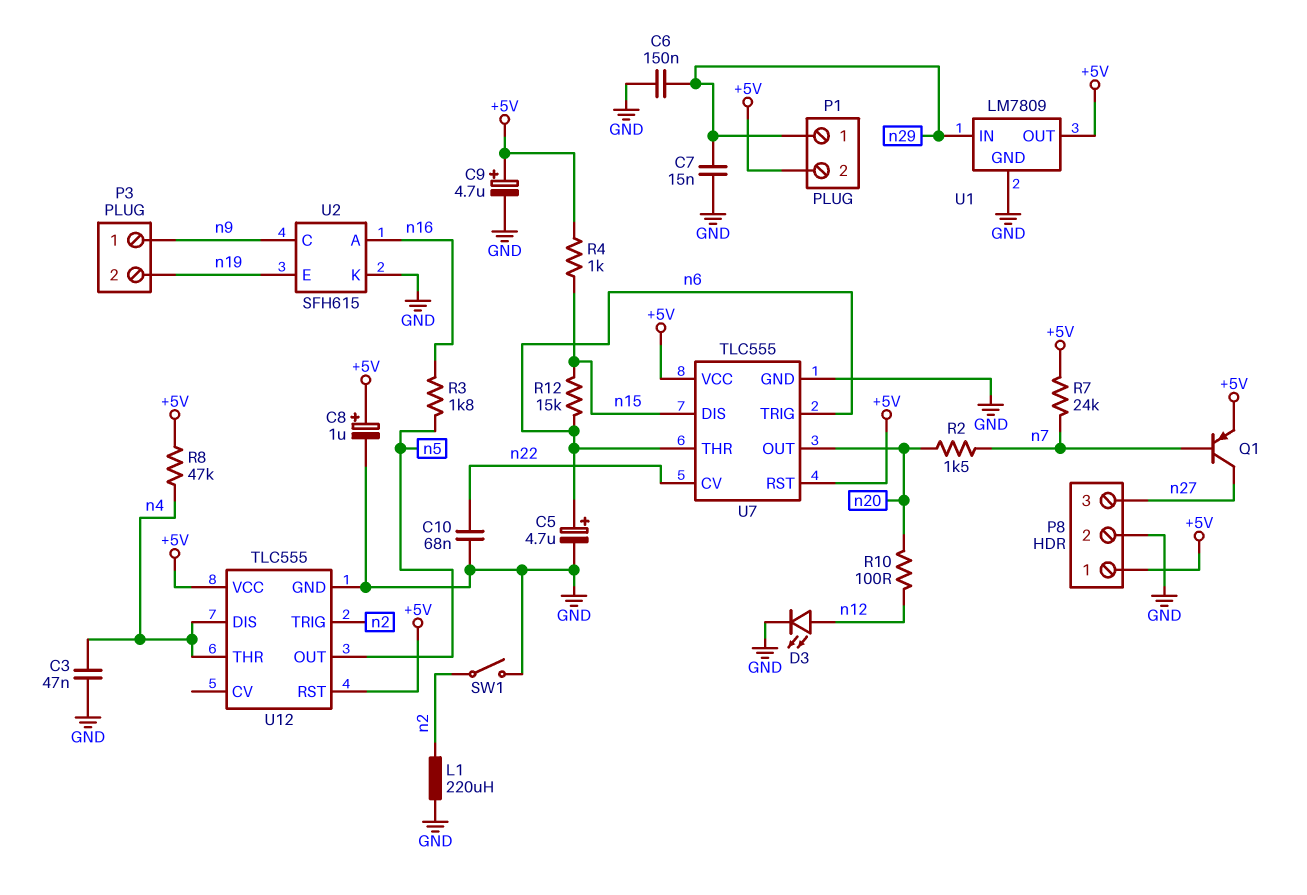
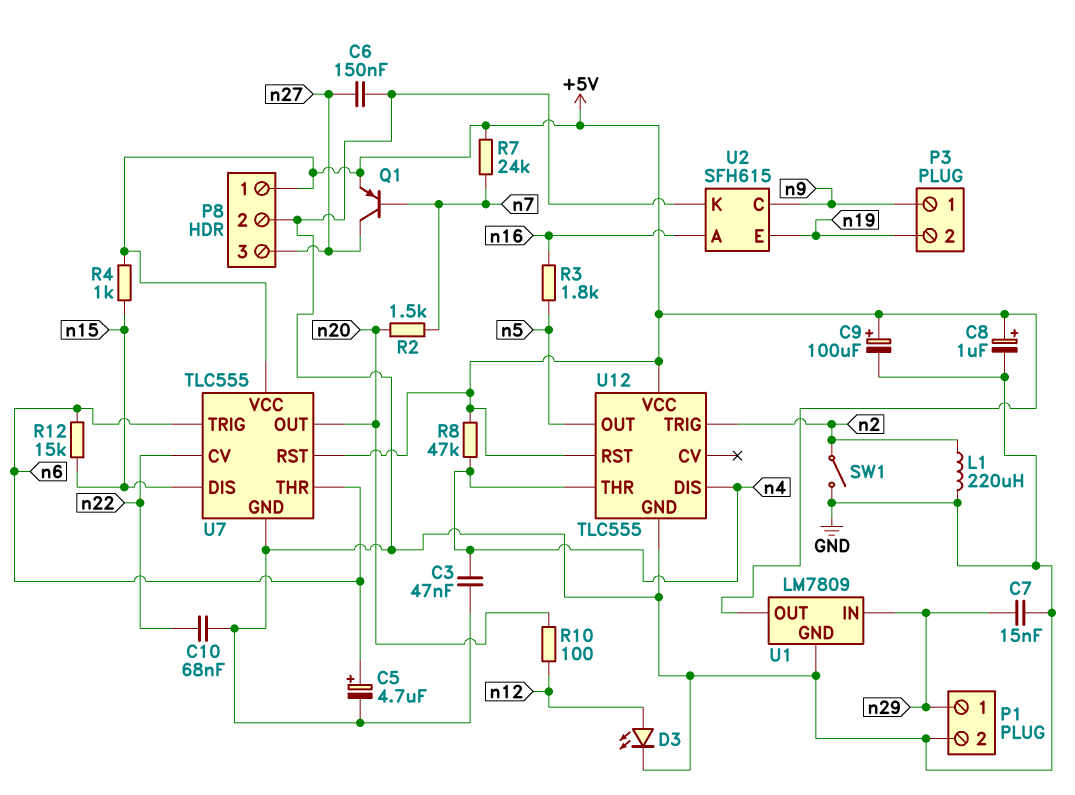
C6: 150nF (GND, n29) -> 150nF (GND, n27)
C9: 4.7uF (plus +5V, minus GND) -> 100uF (plus +5V, minus GND)
P1 pin 2: +5V -> GND

